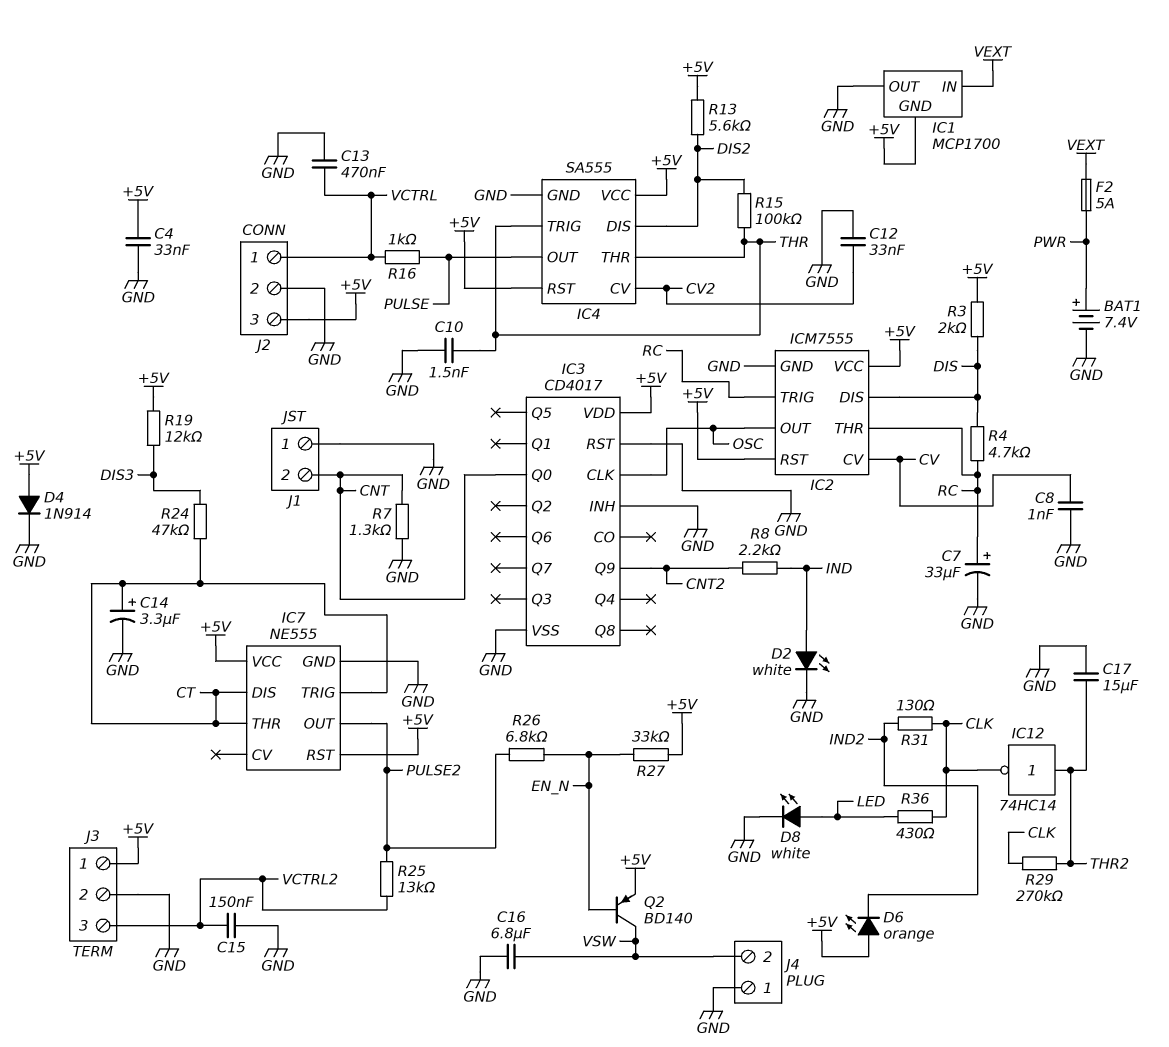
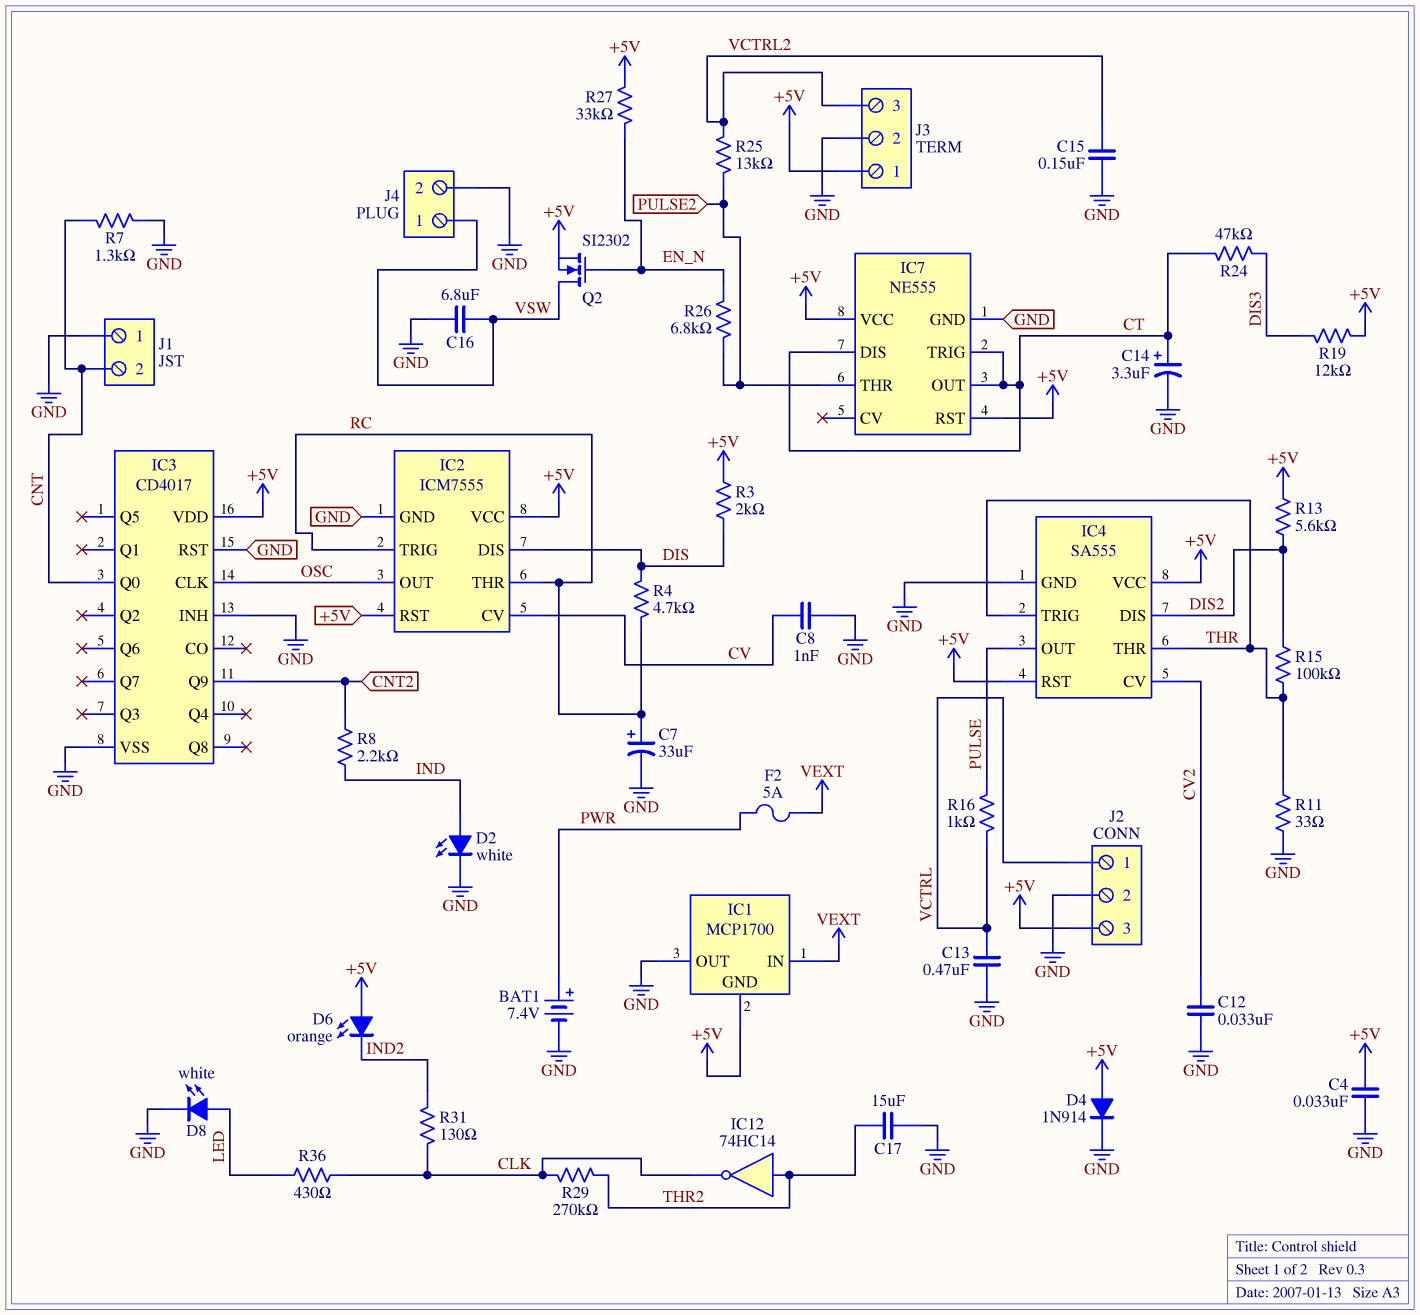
C10: 1.5nF (GND, THR) -> none
IC7 pin OUT: PULSE2 -> CT
IC7 pin THR: CT -> PULSE2
J4 pin 1: GND -> VSW
J4 pin 2: VSW -> GND
Q2: PNP BD140 (B EN_N, C VSW, E +5V) -> NMOS SI2302 (G EN_N, D VSW, S +5V)
R11: none -> 33 (GND, THR)

